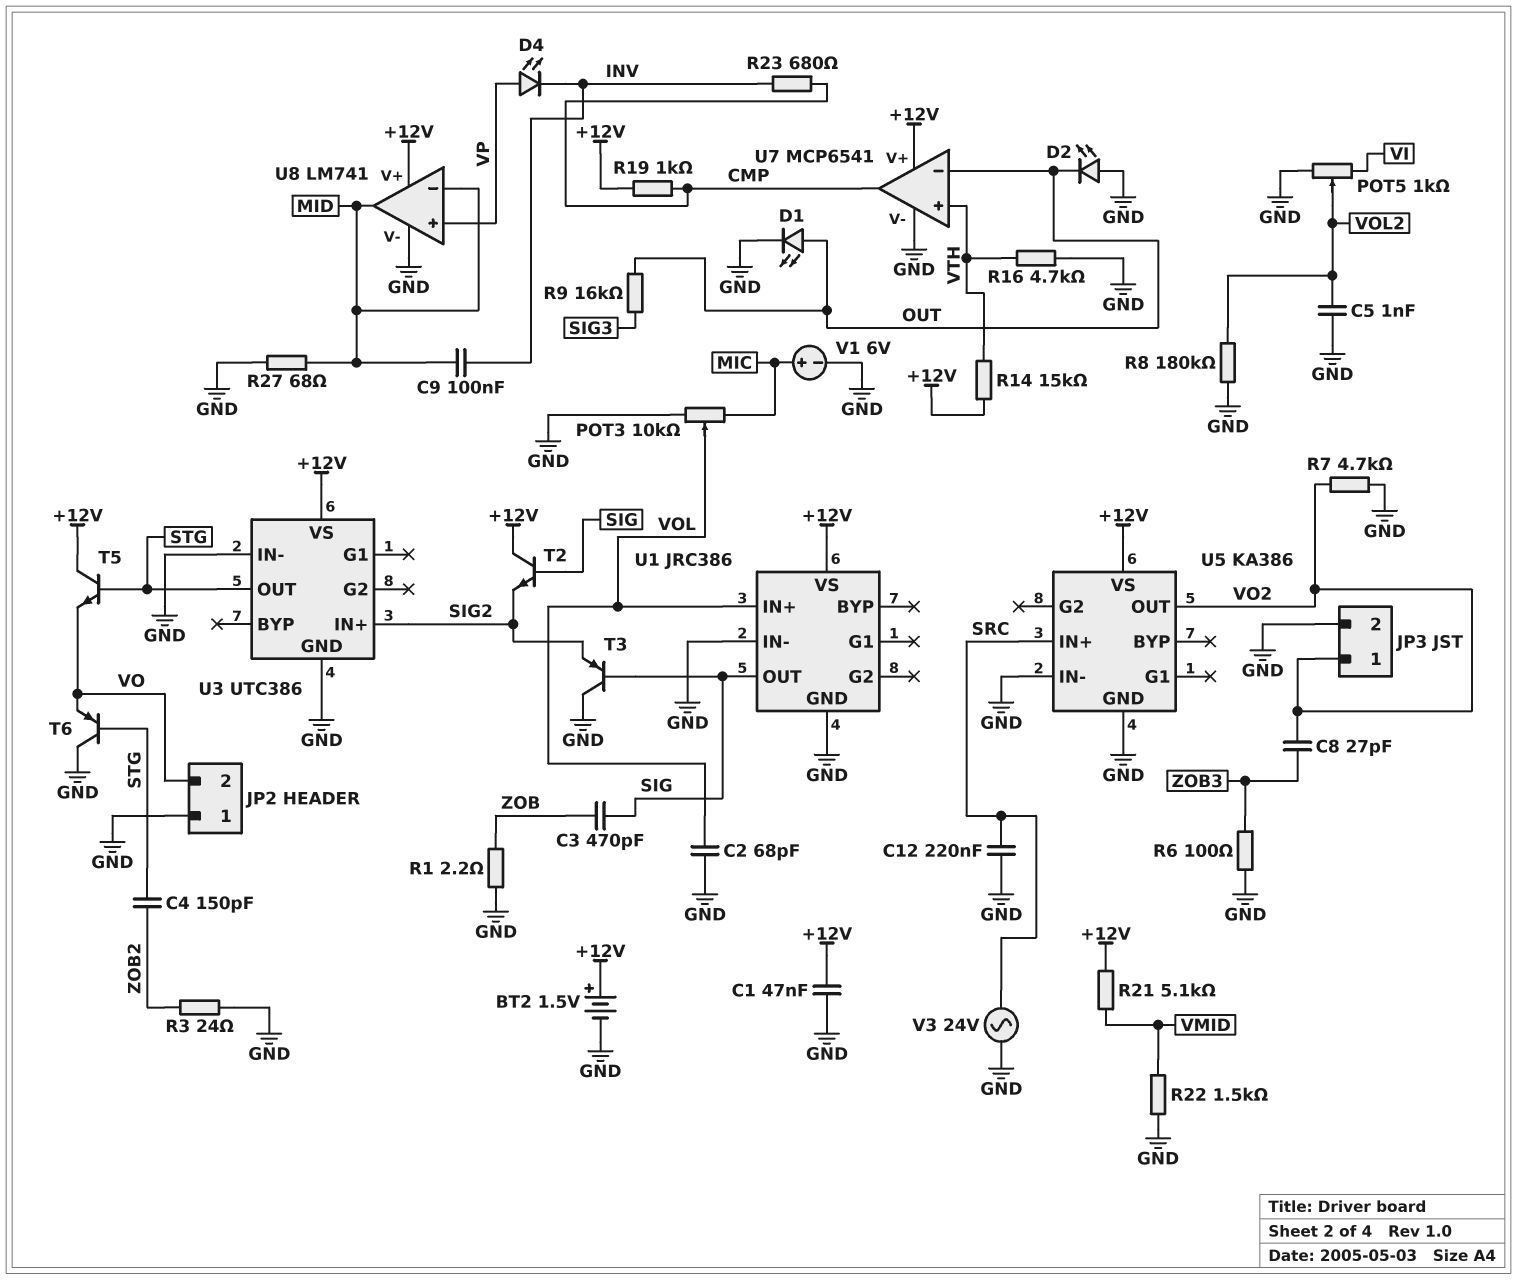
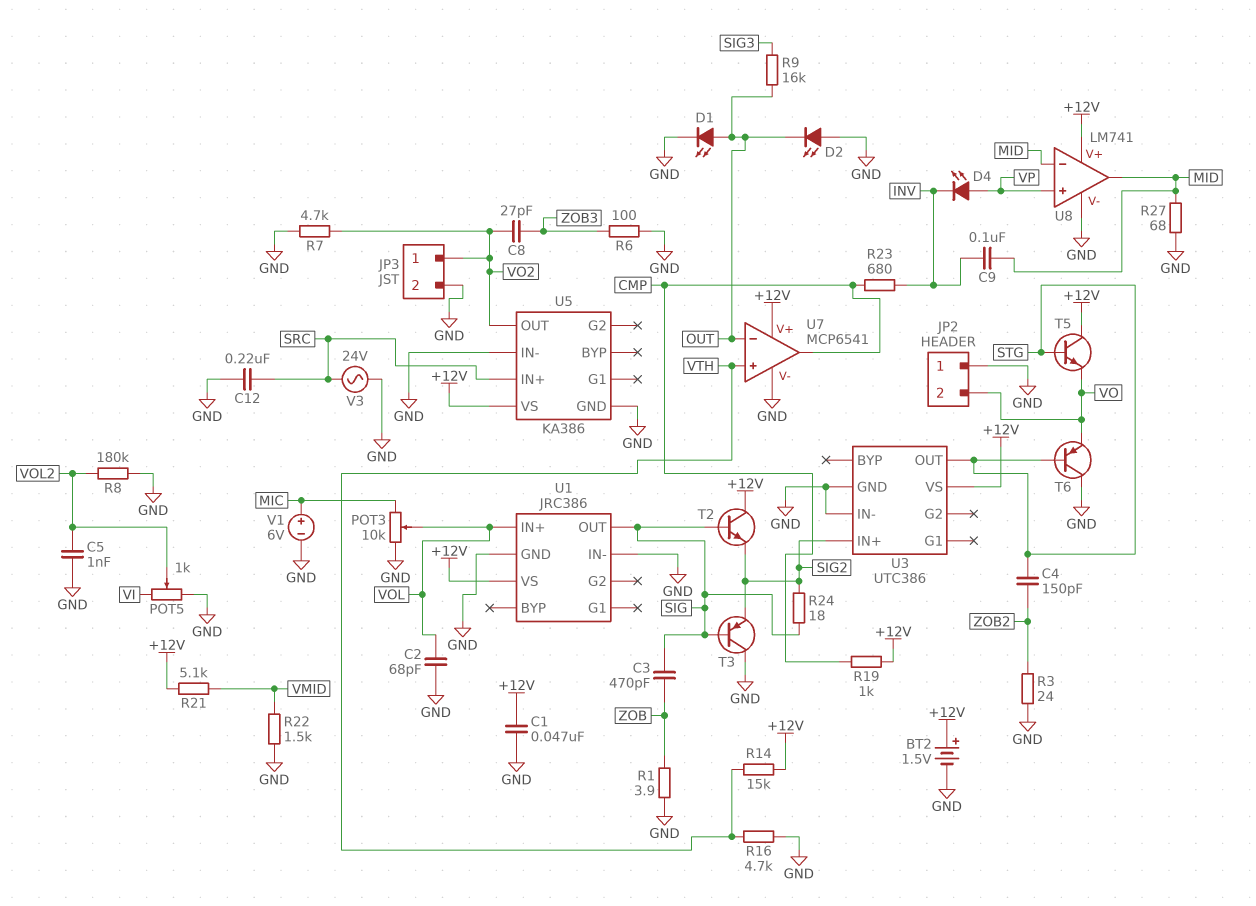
R1: 2.2 (GND, ZOB) -> 3.9 (GND, ZOB)
R24: none -> 18 (SIG, SIG2)

